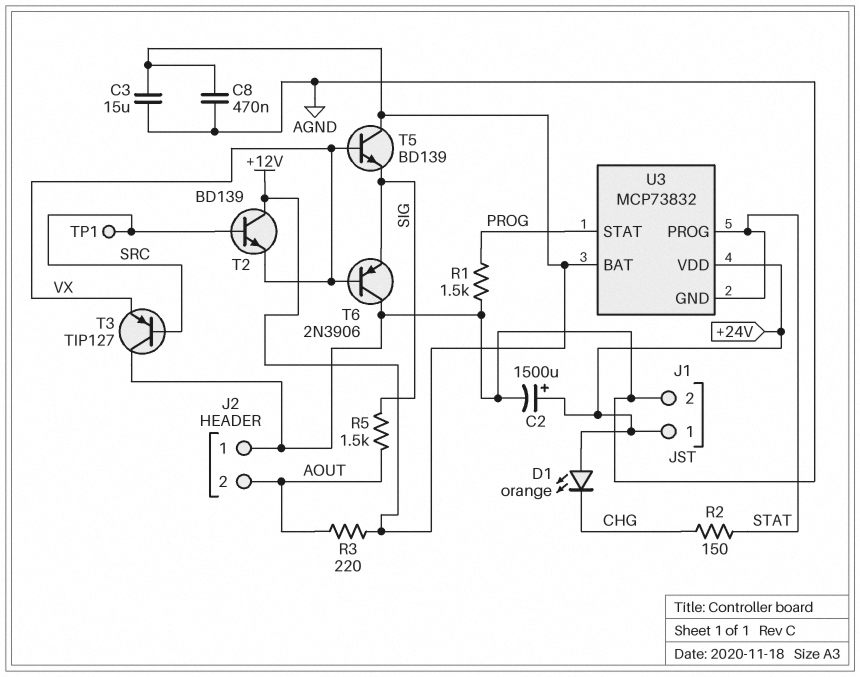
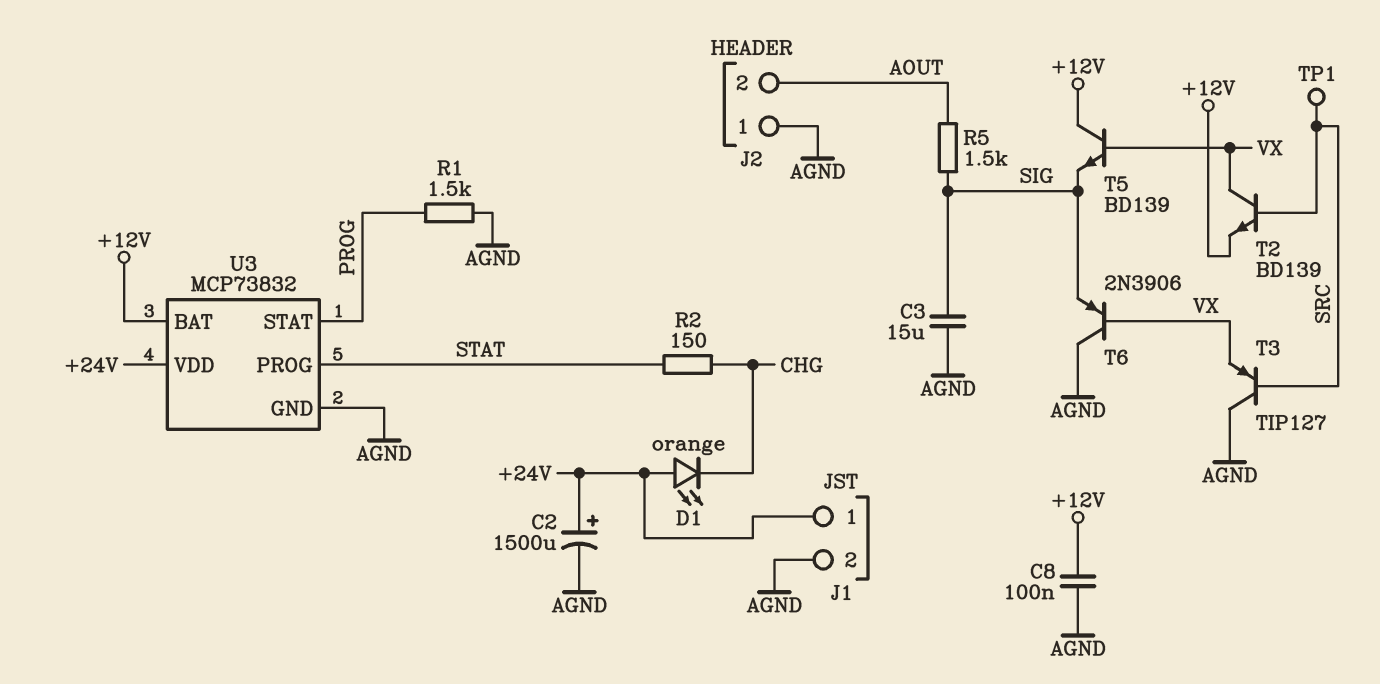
C3: 15uF (+12V, AGND) -> 15uF (AGND, SIG)
C8: 470nF (+12V, AGND) -> 100nF (+12V, AGND)
R3: 220 (+12V, AOUT) -> none
T2: NPN BD139 (B SRC, C +12V, E VX) -> NPN BD139 (B SRC, C VX, E +12V)
U3 pin GND: STAT -> AGND

